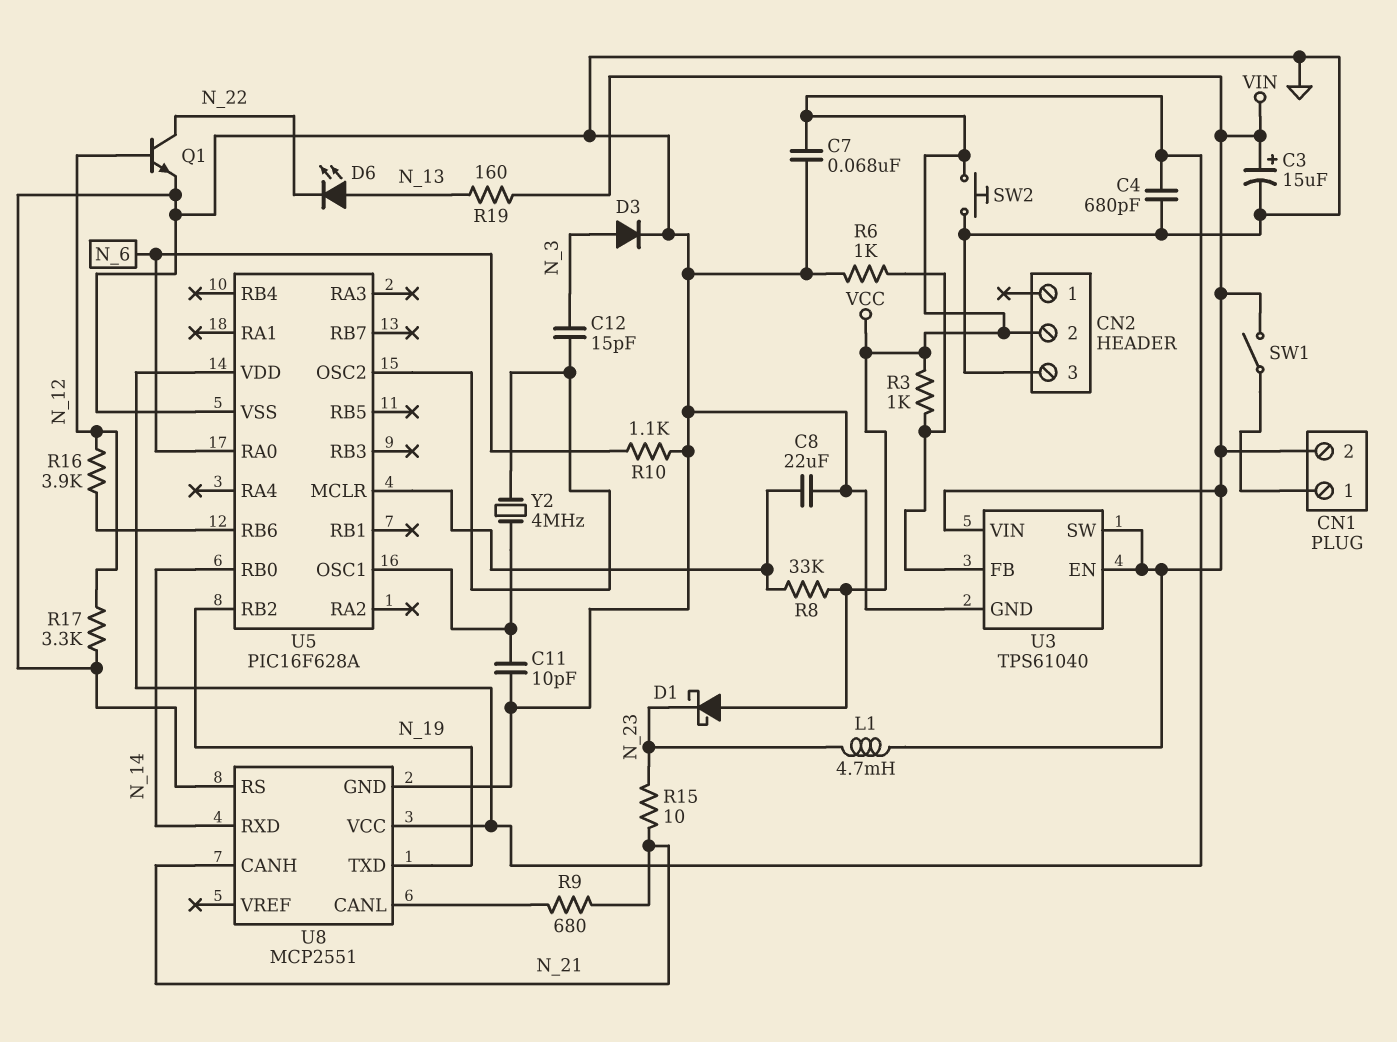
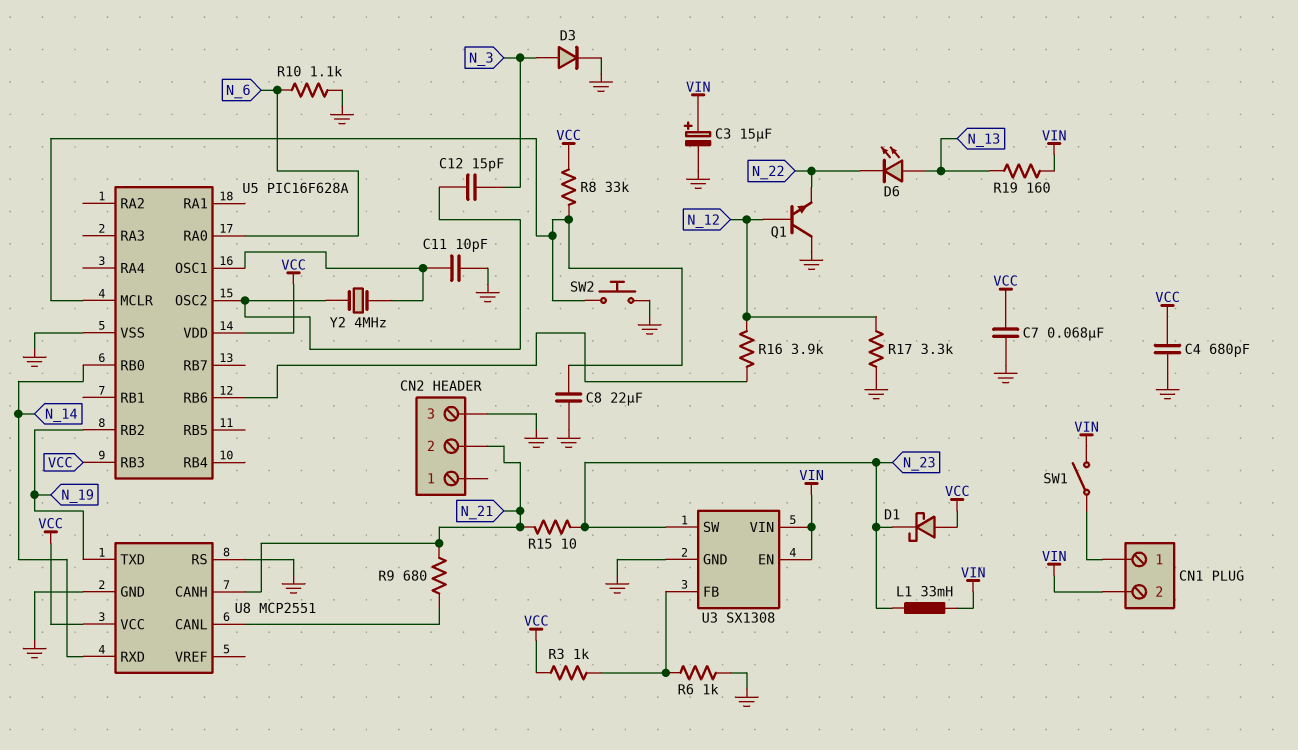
CN2 pin 2: VCC -> N_21
L1: 4.7mH (N_23, VIN) -> 33mH (N_23, VIN)
Q1: NPN (B N_12, C N_22, E GND) -> NPN (B N_12, C GND, E N_22)
SW2: button (GND, VCC) -> button (GND, U5/MCLR)
U3: TPS61040 -> SX1308
U3 pin SW: VIN -> N_23
U5 pin RB3: none -> VCC

